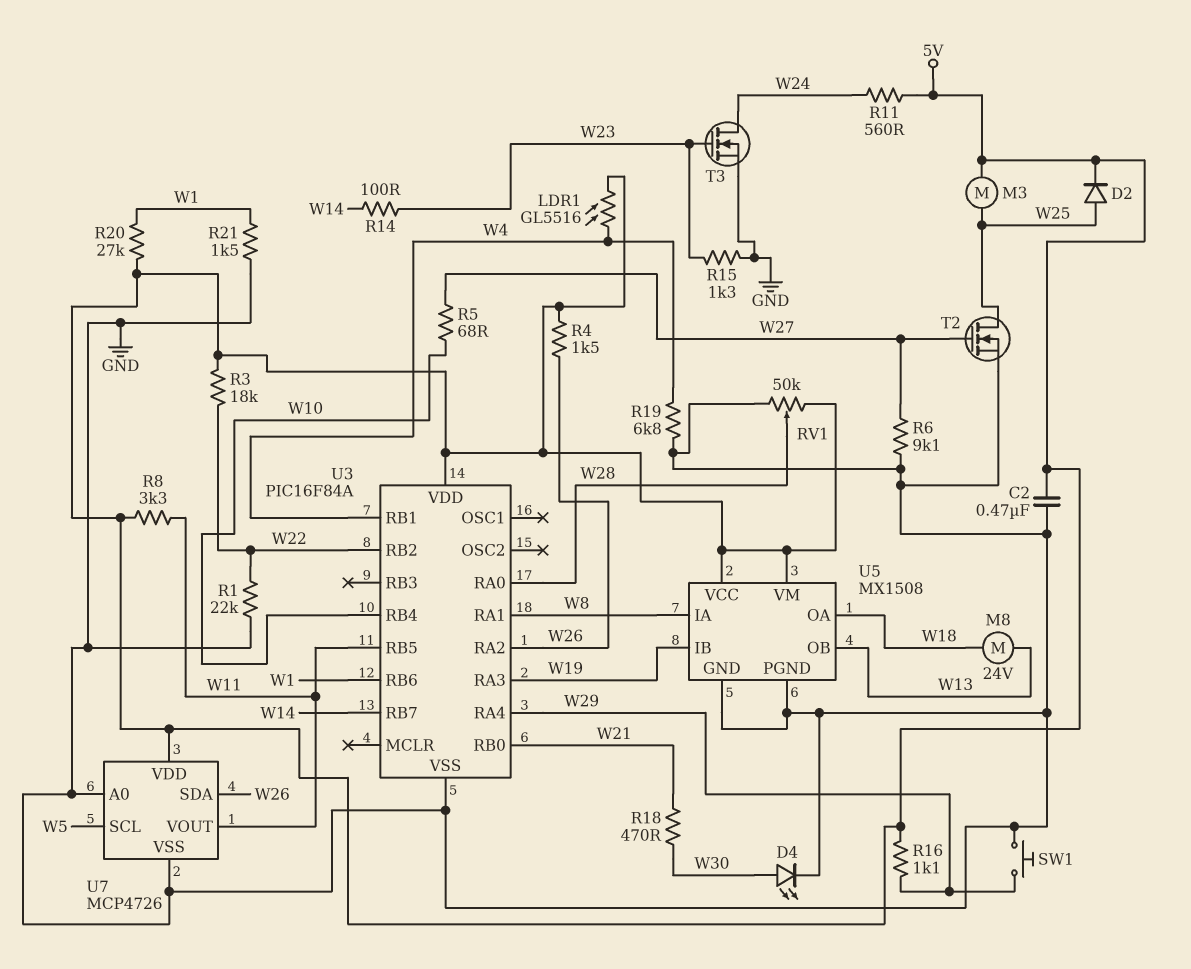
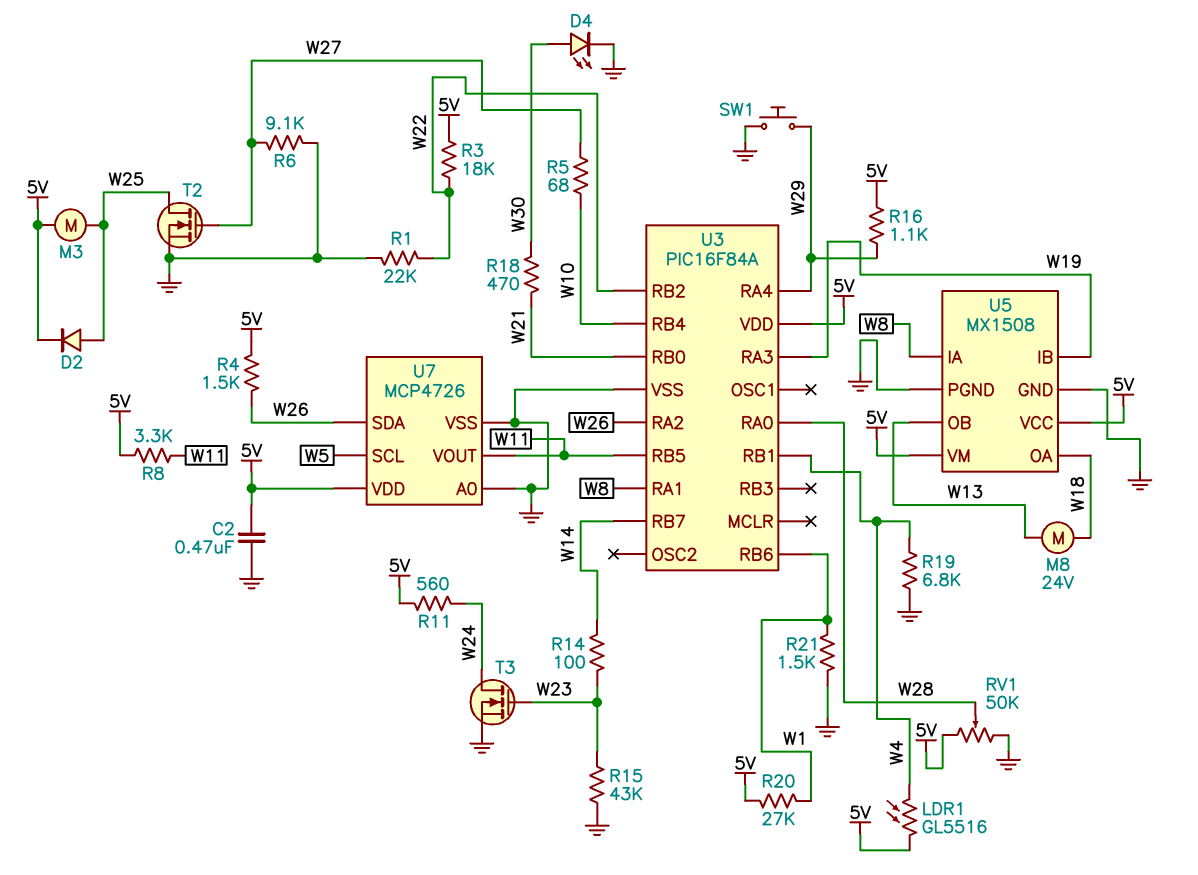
R15: 1.3k (GND, W23) -> 43k (GND, W23)

